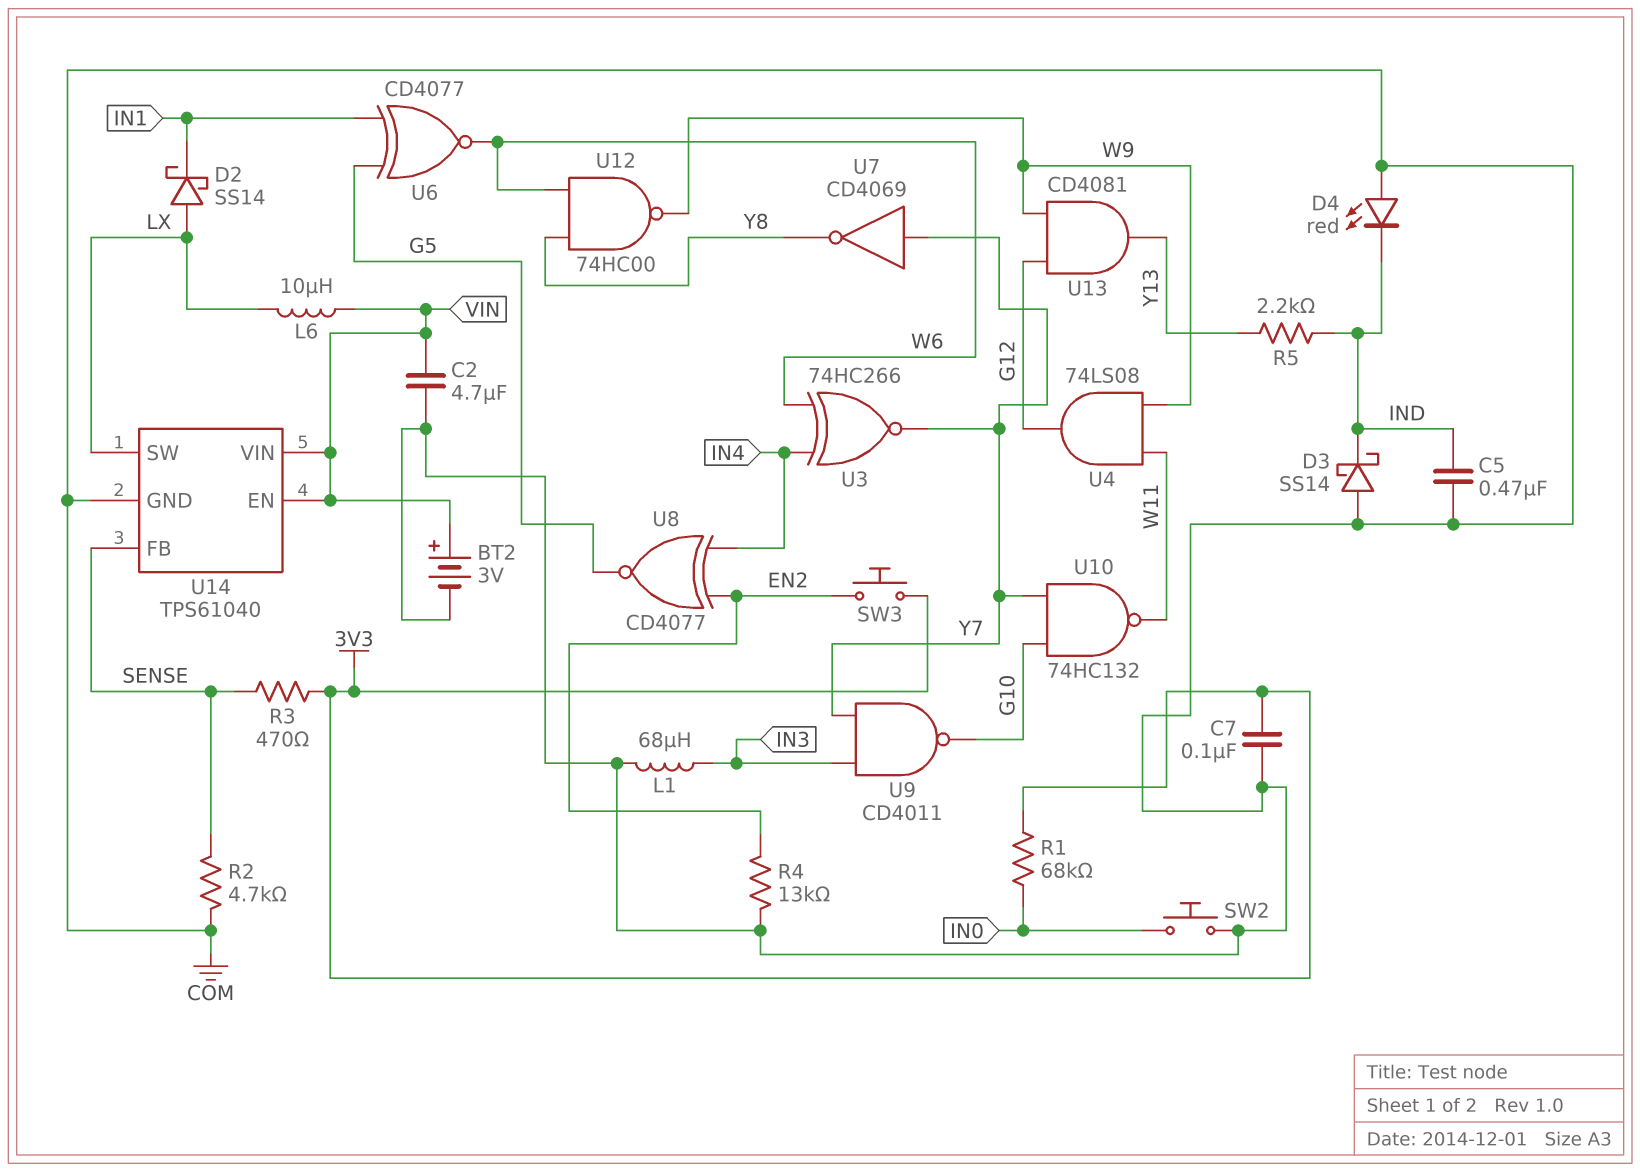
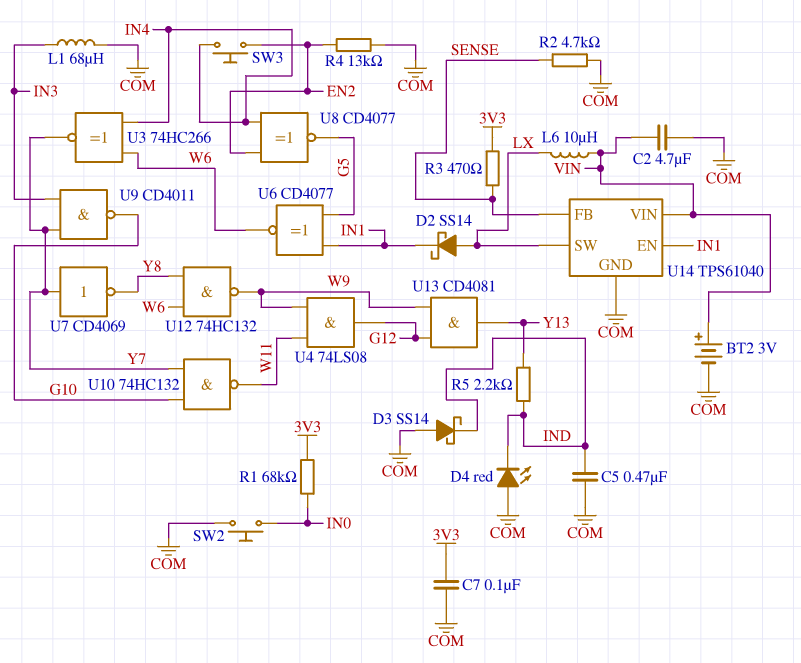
SW3: button (3V3, EN2) -> button (EN2, IN4)
U12: NAND 74HC00 (in W6, in Y8, out W9) -> NAND 74HC132 (in W6, in Y8, out W9)
U14 pin EN: VIN -> IN1

